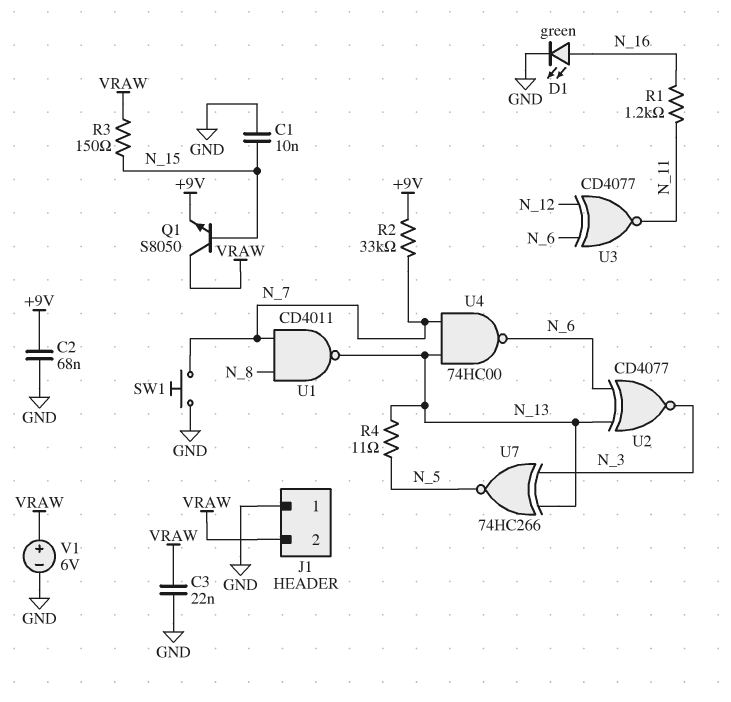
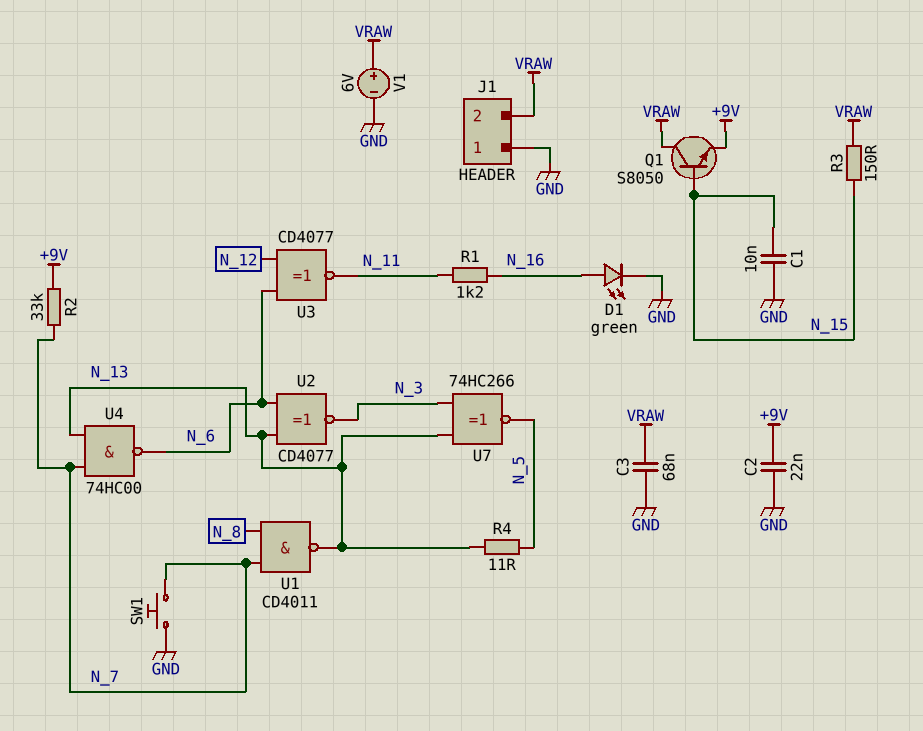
C2: 68nF (+9V, GND) -> 22nF (+9V, GND)
C3: 22nF (GND, VRAW) -> 68nF (GND, VRAW)

